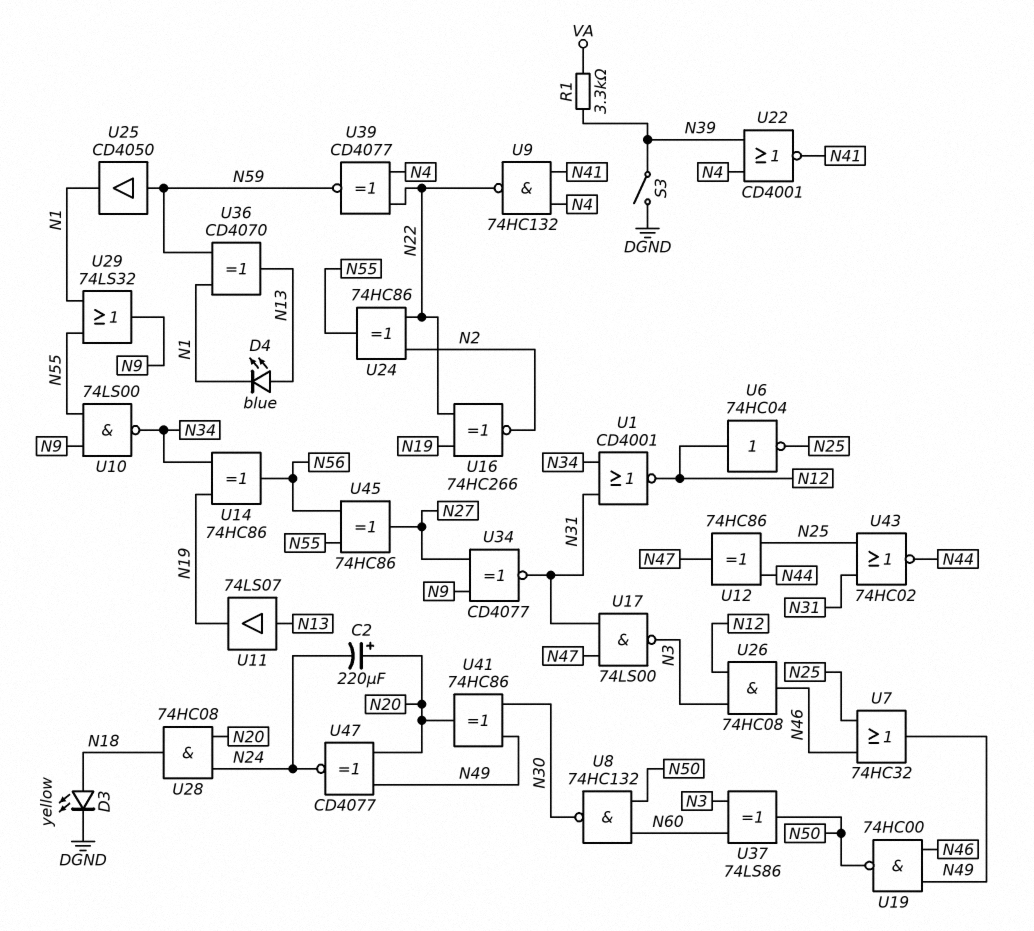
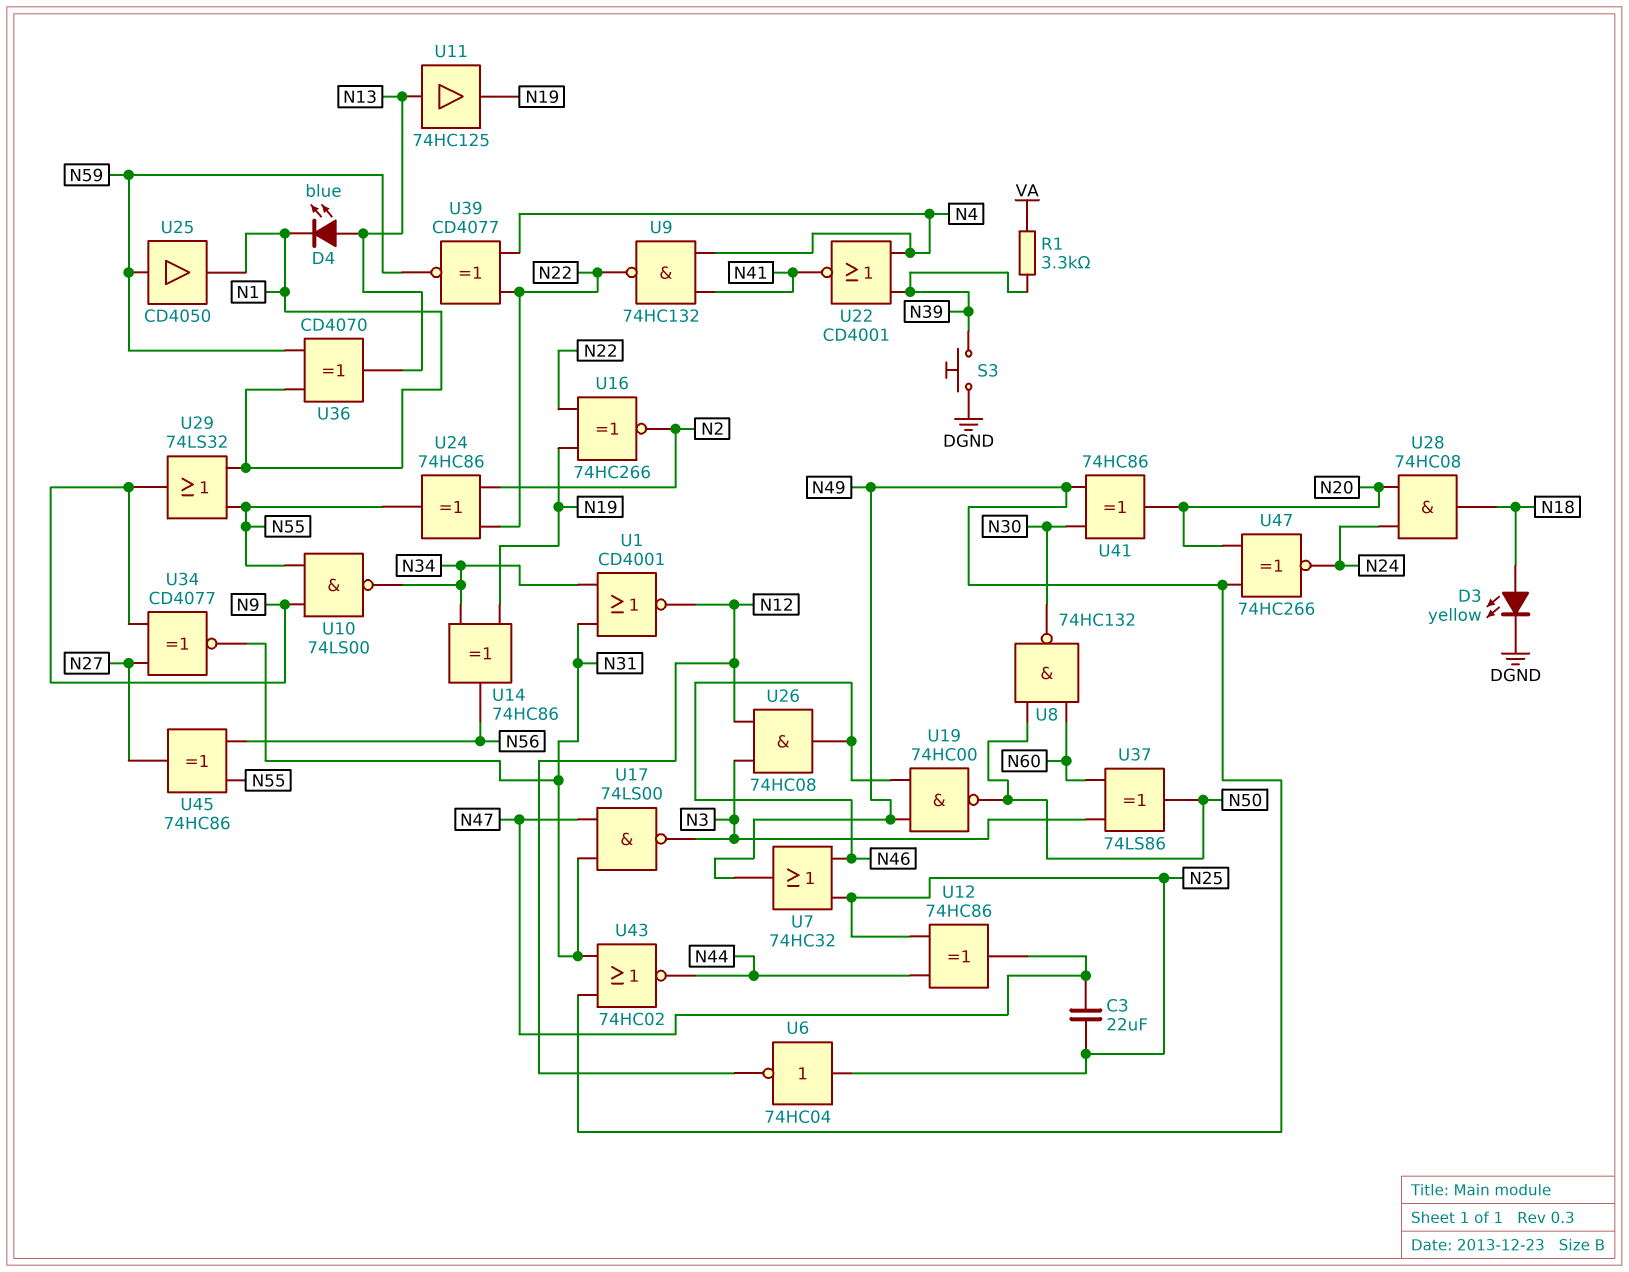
C2: 220uF (plus N20, minus N24) -> none
C3: none -> 22uF (N25, N47)
S3: switch (DGND, N39) -> button (DGND, N39)
U6: NOT 74HC04 (in N12, out N25) -> NOT 74HC04 (in N25, out N12)
U11: buffer 74LS07 (in N13, out N19) -> buffer 74HC125 (in N13, out N19)
U43: NOR 74HC02 (in N25, in N31, out N44) -> NOR 74HC02 (in N31, in N49, out N44)
U47: XNOR CD4077 (in N20, in N49, out N24) -> XNOR 74HC266 (in N20, in N49, out N24)

